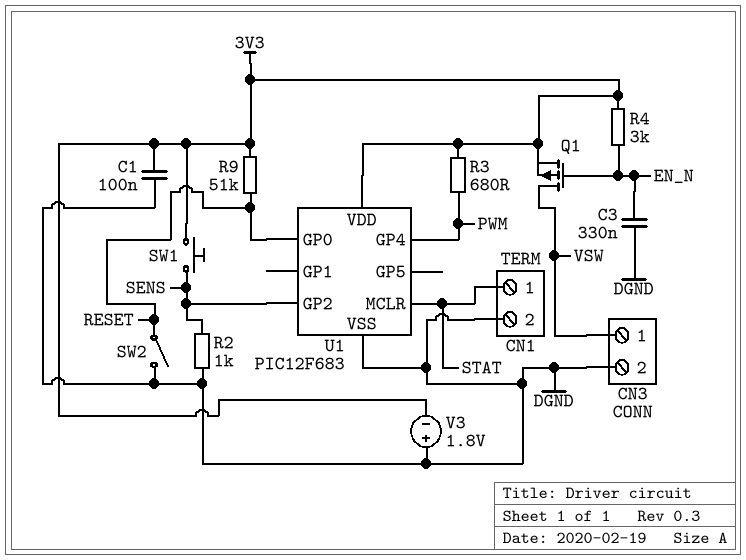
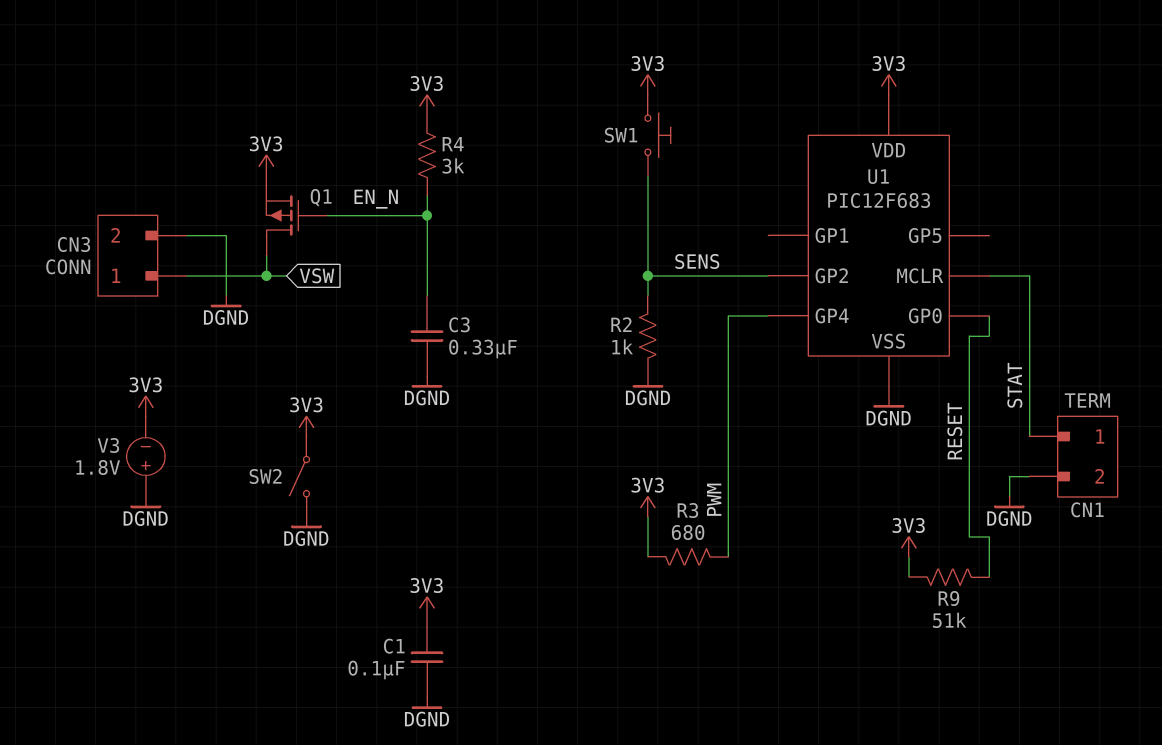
SW2: switch (DGND, RESET) -> switch (3V3, DGND)

